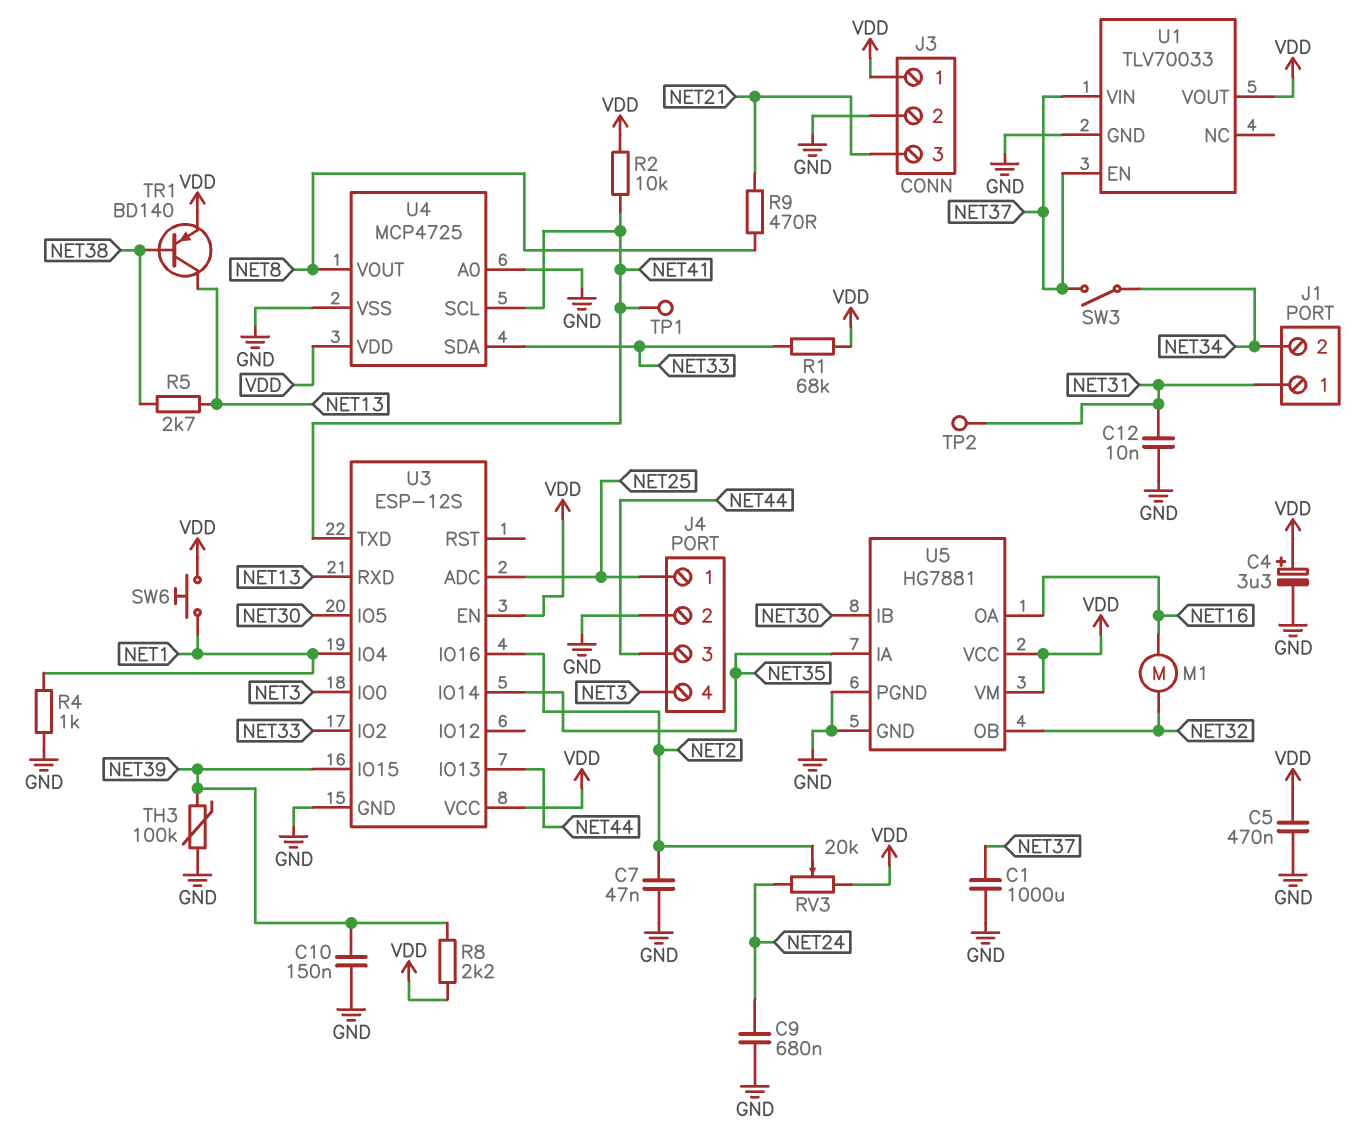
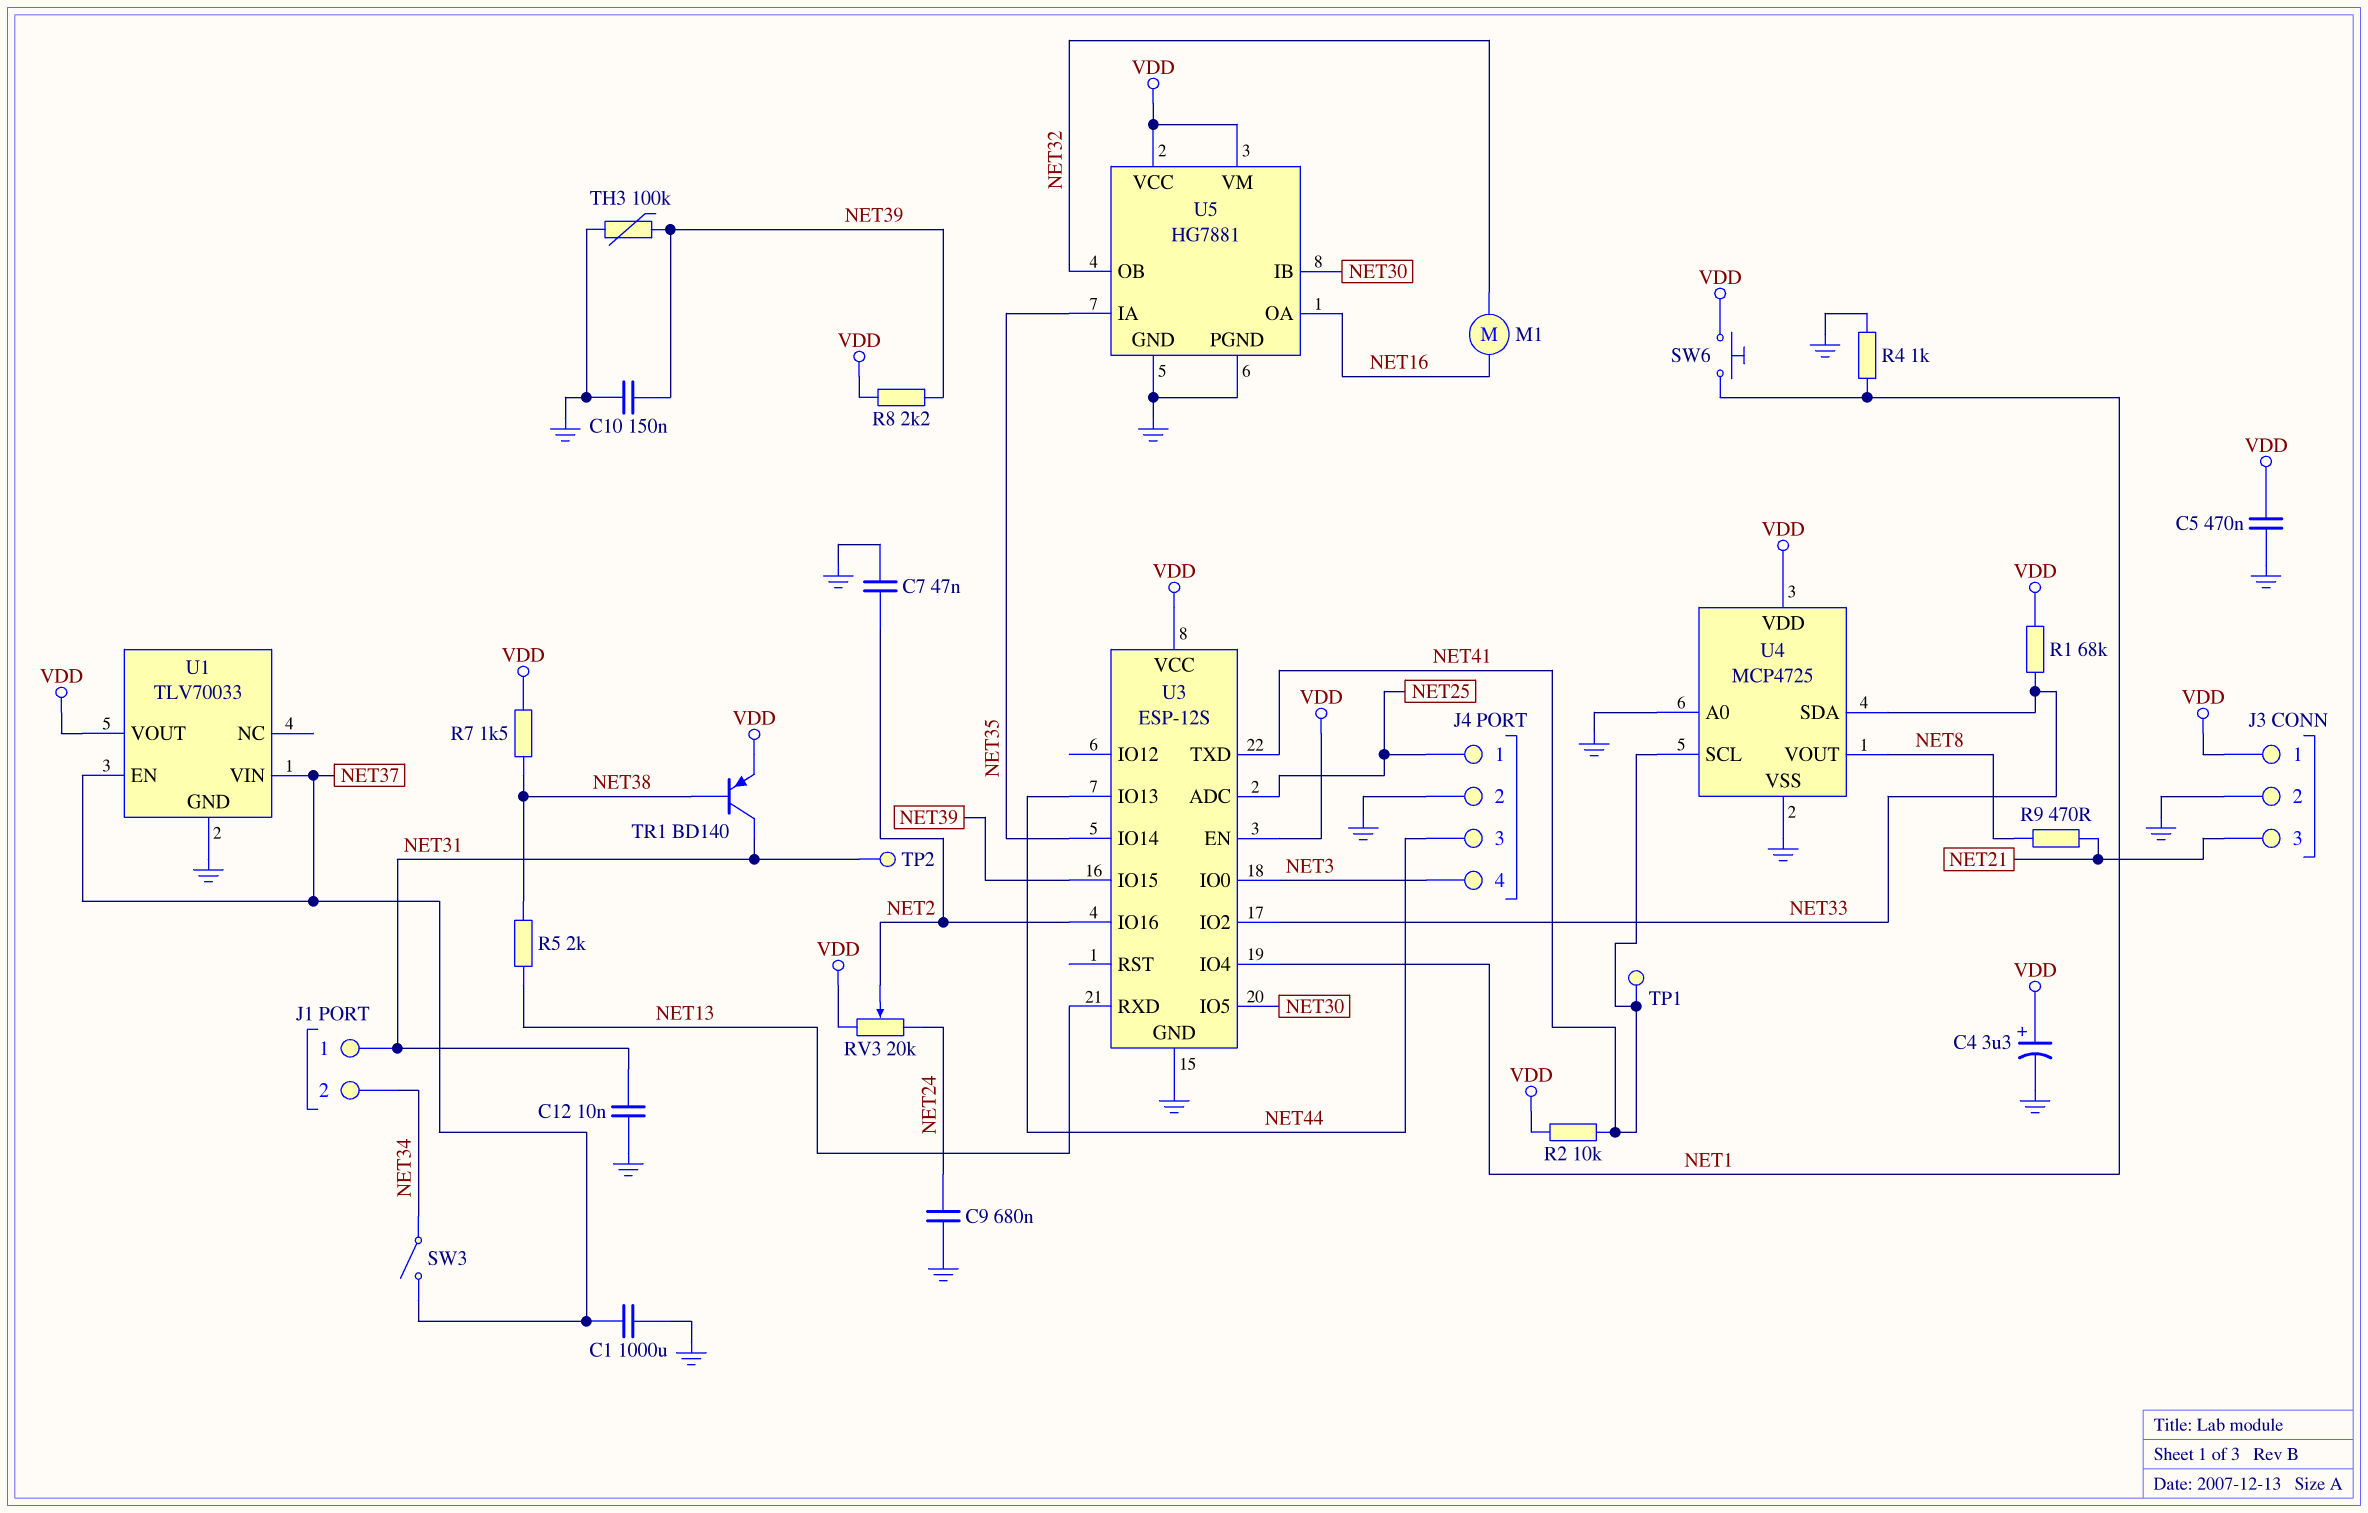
R5: 2.7k (NET13, NET38) -> 2k (NET13, NET38)
R7: none -> 1.5k (NET38, VDD)
TR1: PNP BD140 (B NET38, C NET13, E VDD) -> PNP BD140 (B NET38, C NET31, E VDD)

